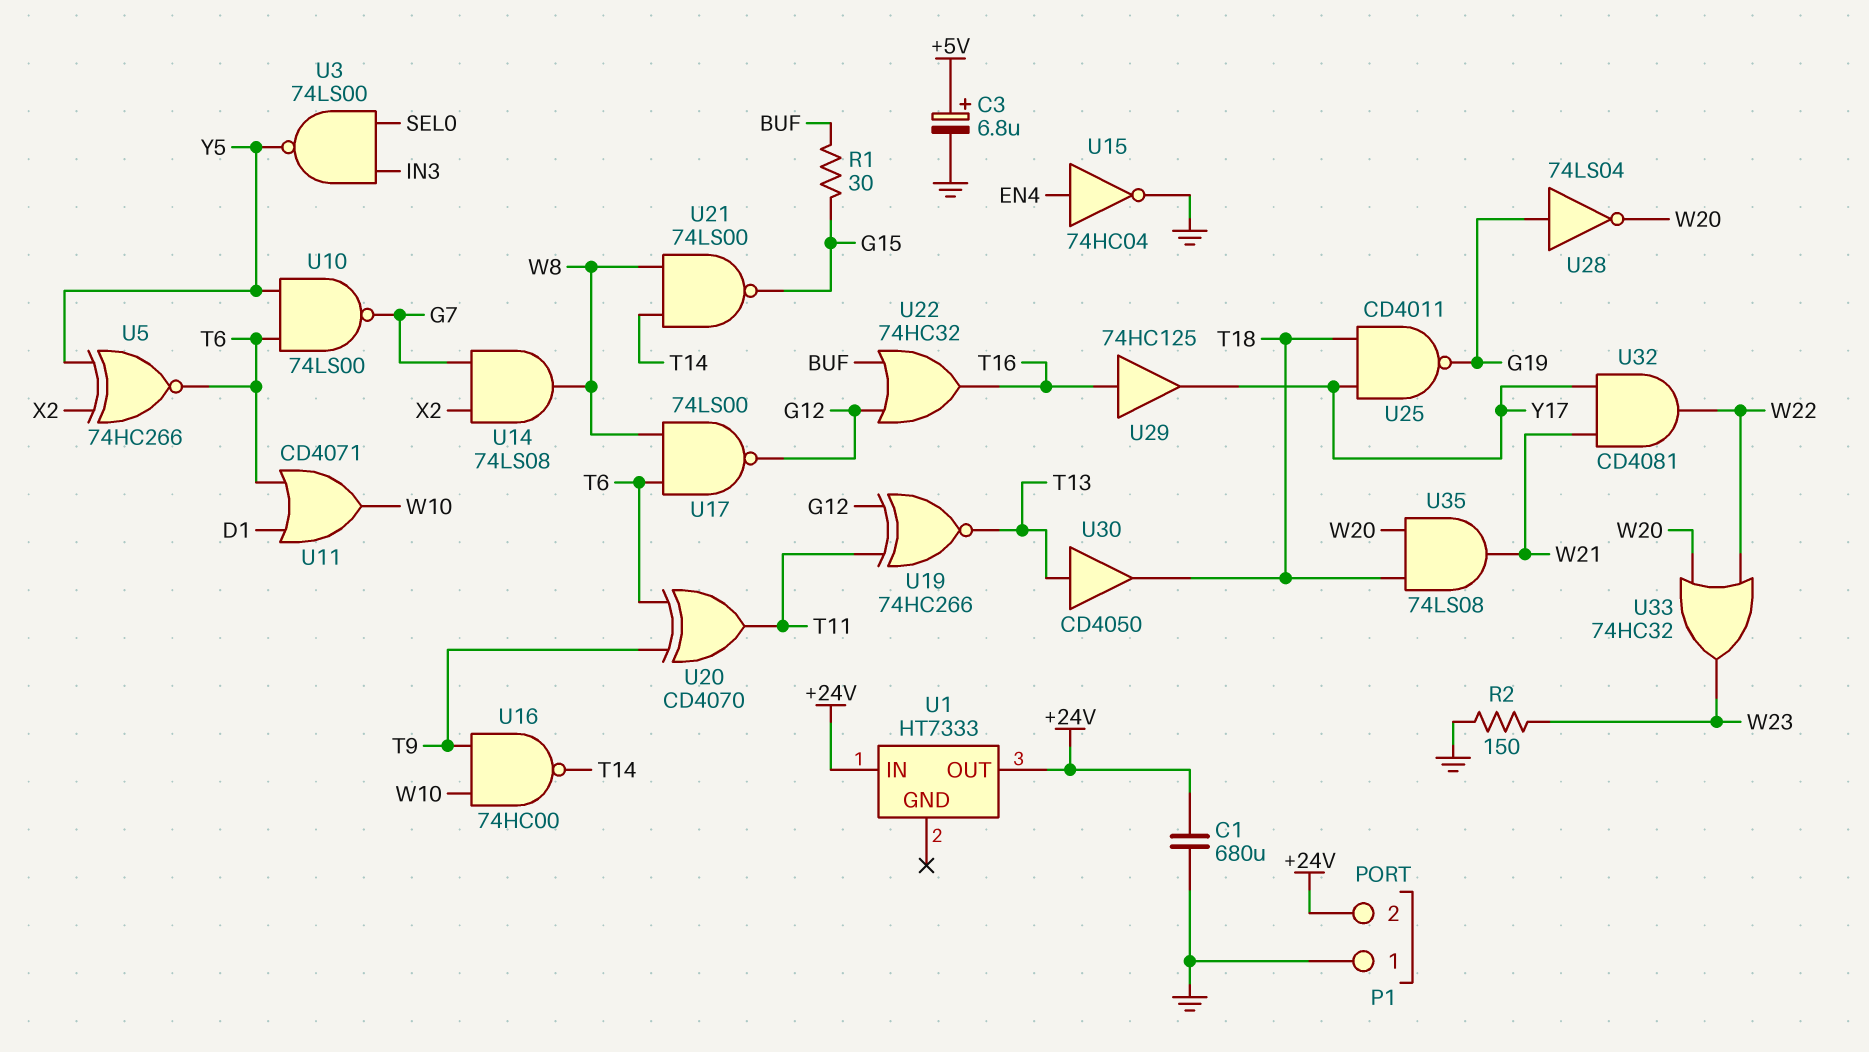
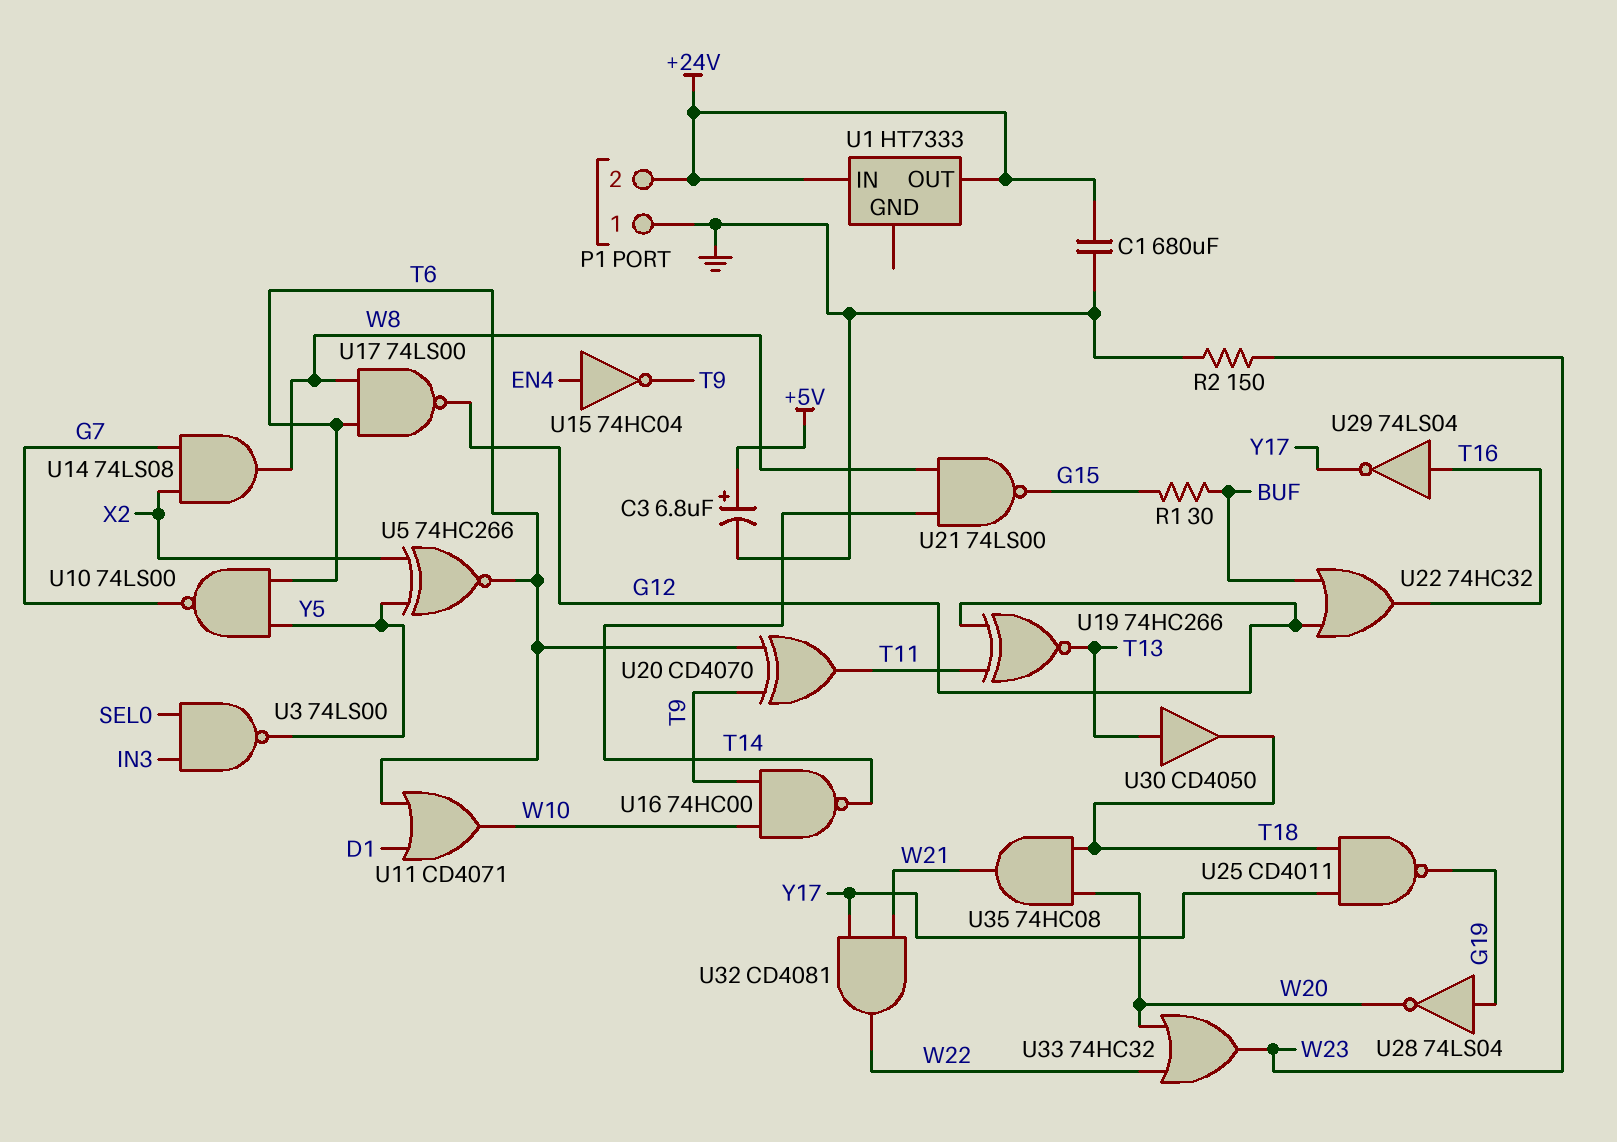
U15: NOT 74HC04 (in EN4, out GND) -> NOT 74HC04 (in EN4, out T9)
U29: buffer 74HC125 (in T16, out Y17) -> NOT 74LS04 (in T16, out Y17)
U35: AND 74LS08 (in T18, in W20, out W21) -> AND 74HC08 (in T18, in W20, out W21)

